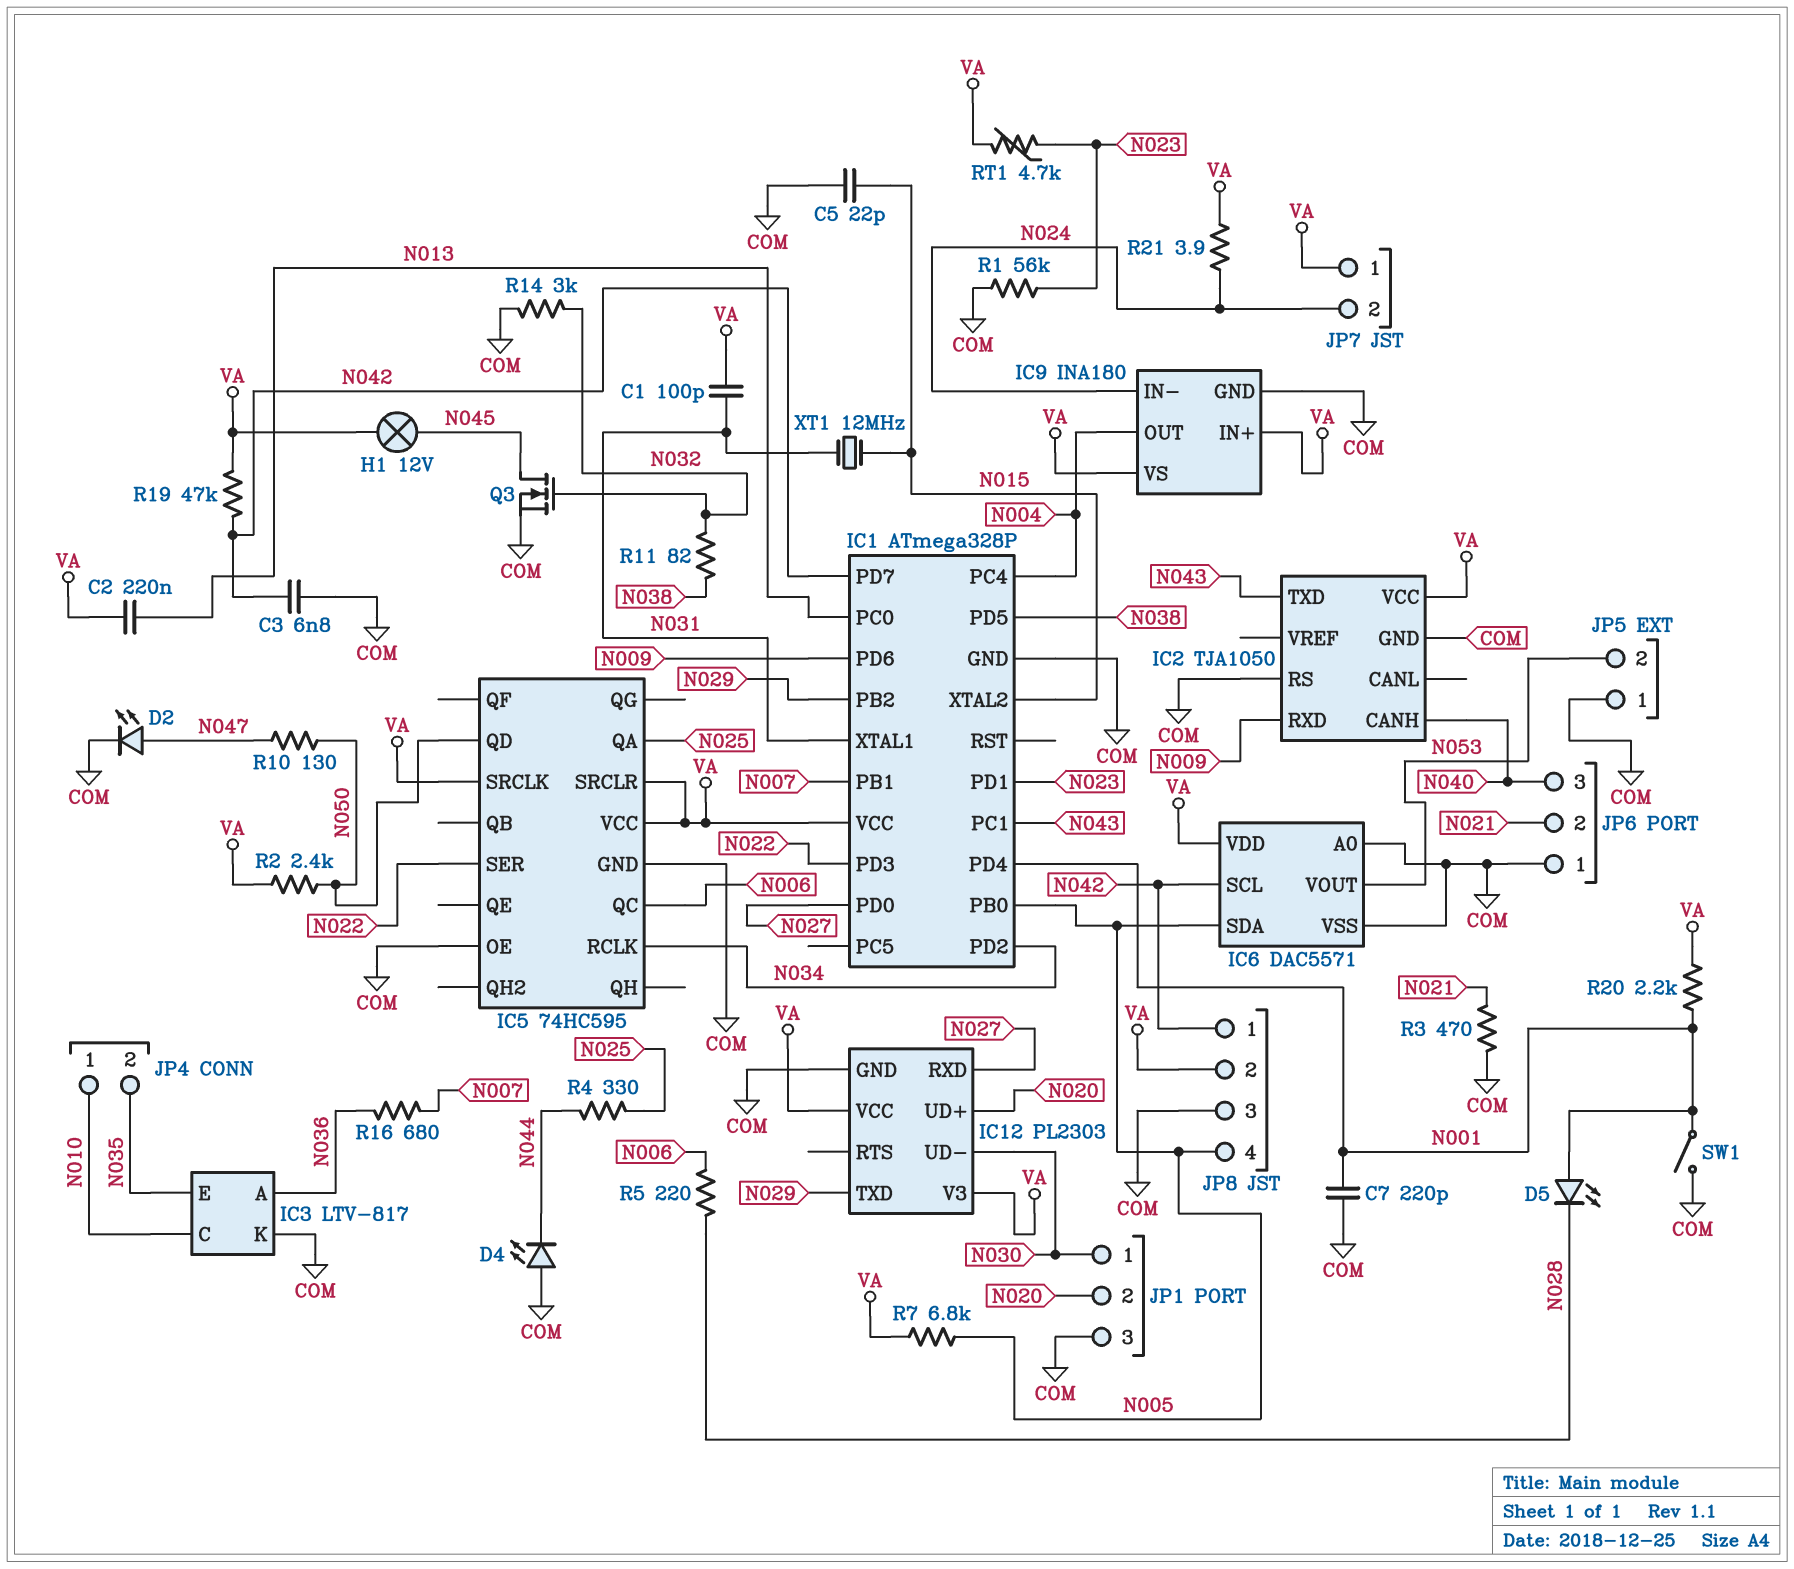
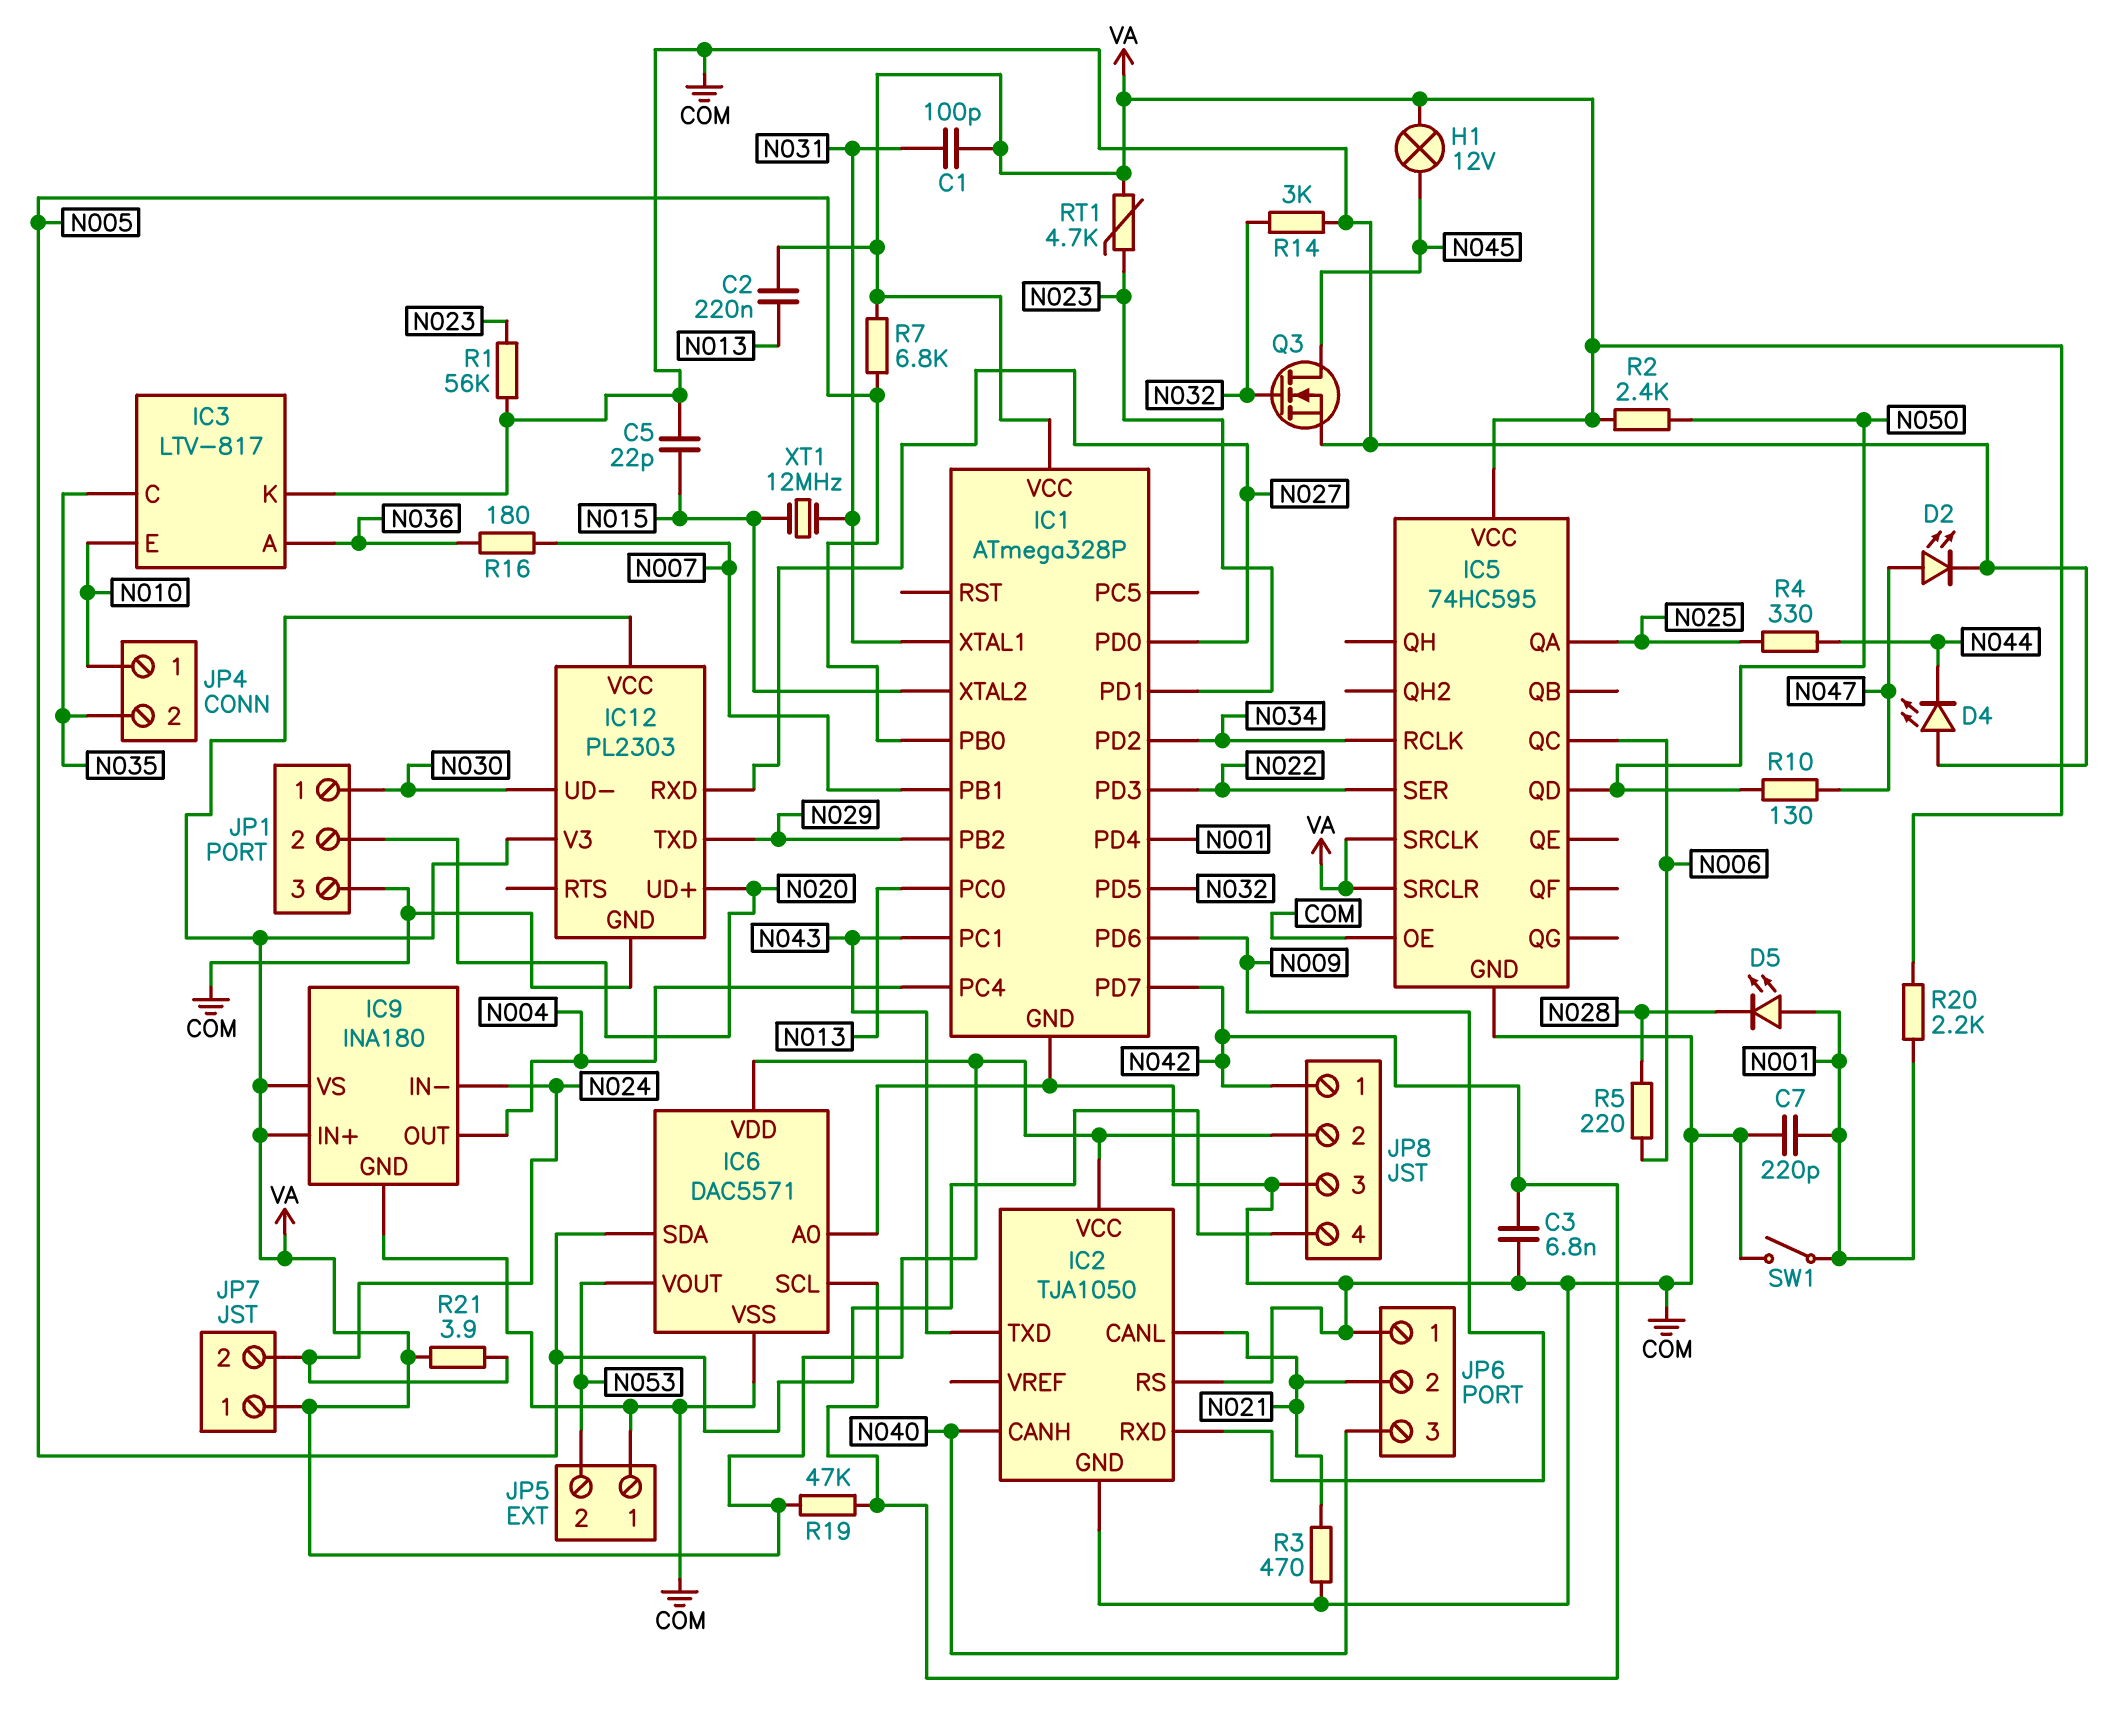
IC1 pin PD5: N038 -> N032
IC2 pin CANL: none -> N021
IC3 pin C: N010 -> N035
IC3 pin E: N035 -> N010
R11: 82 (N032, N038) -> none
R16: 680 (N007, N036) -> 180 (N007, N036)

